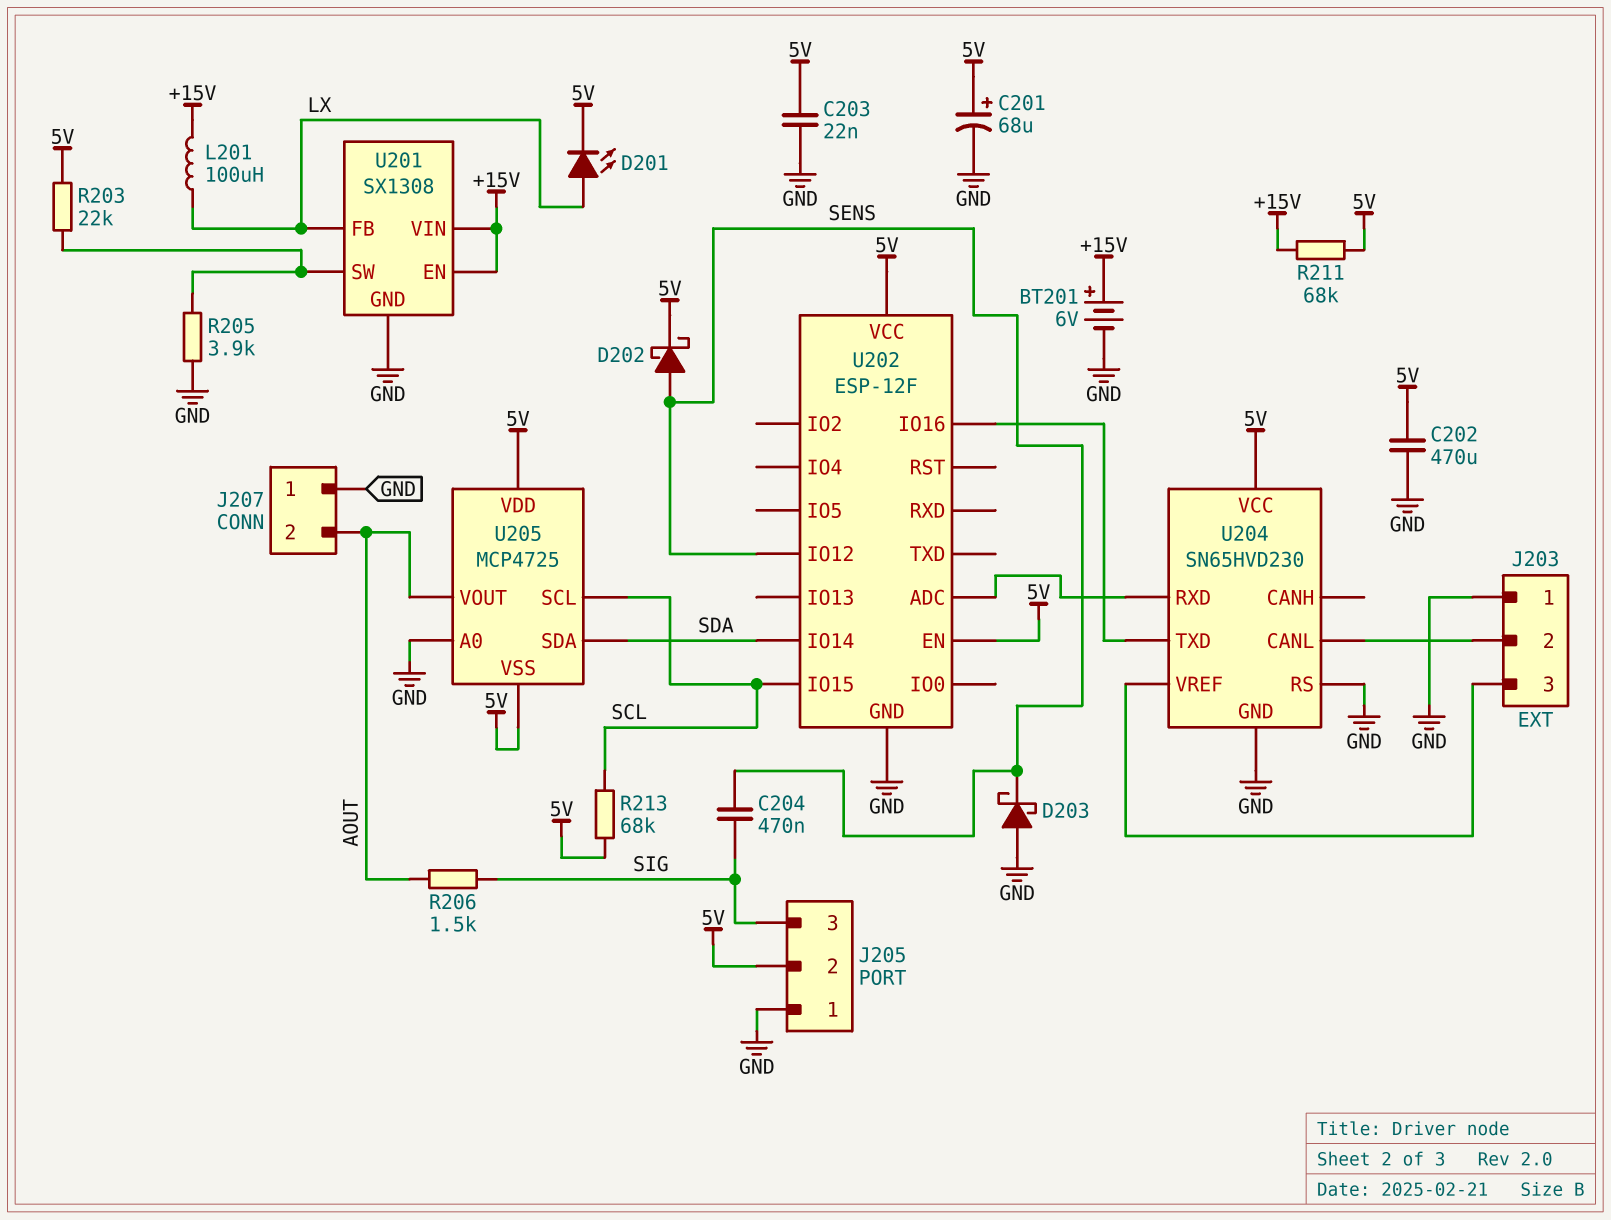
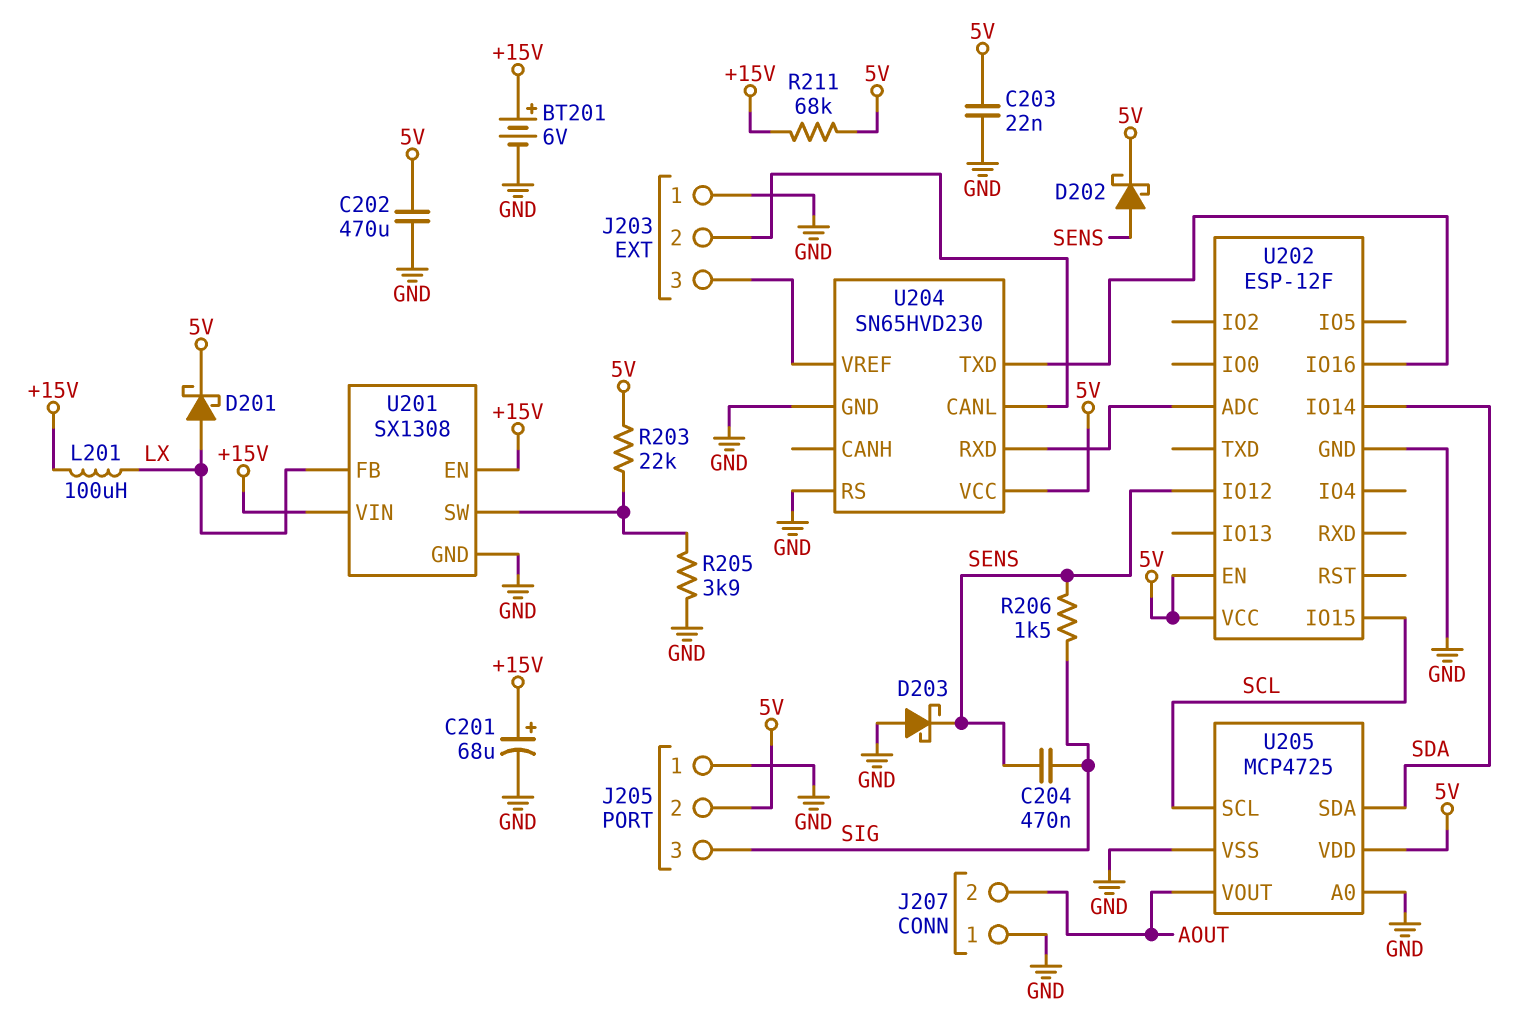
C201: 68uF (plus 5V, minus GND) -> 68uF (plus +15V, minus GND)
D201: LED (A LX, K 5V) -> schottky (A LX, K 5V)
R206: 1.5k (AOUT, SIG) -> 1.5k (SENS, SIG)
R213: 68k (5V, SCL) -> none
U205 pin VSS: 5V -> GND

